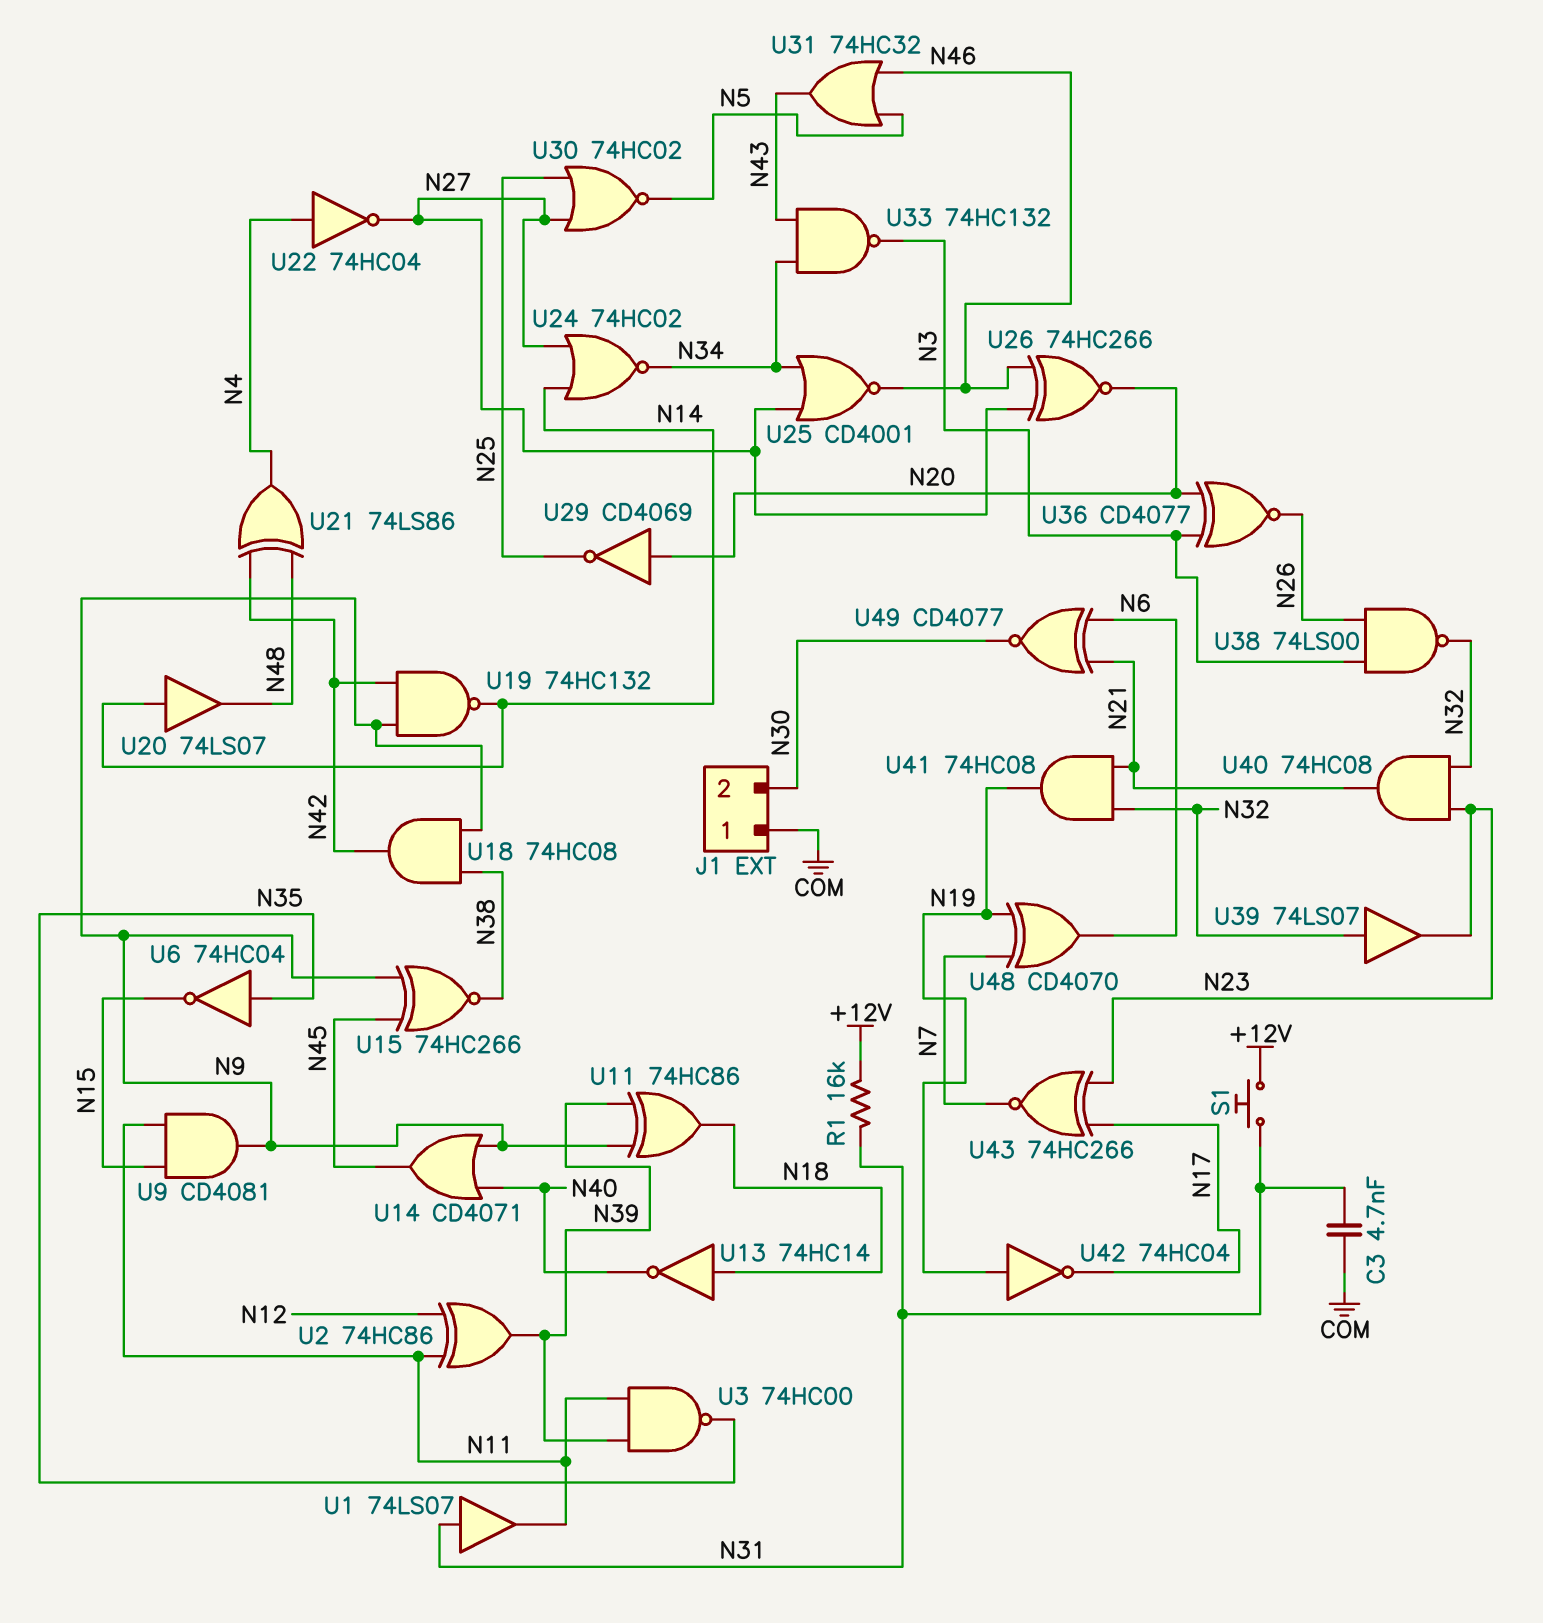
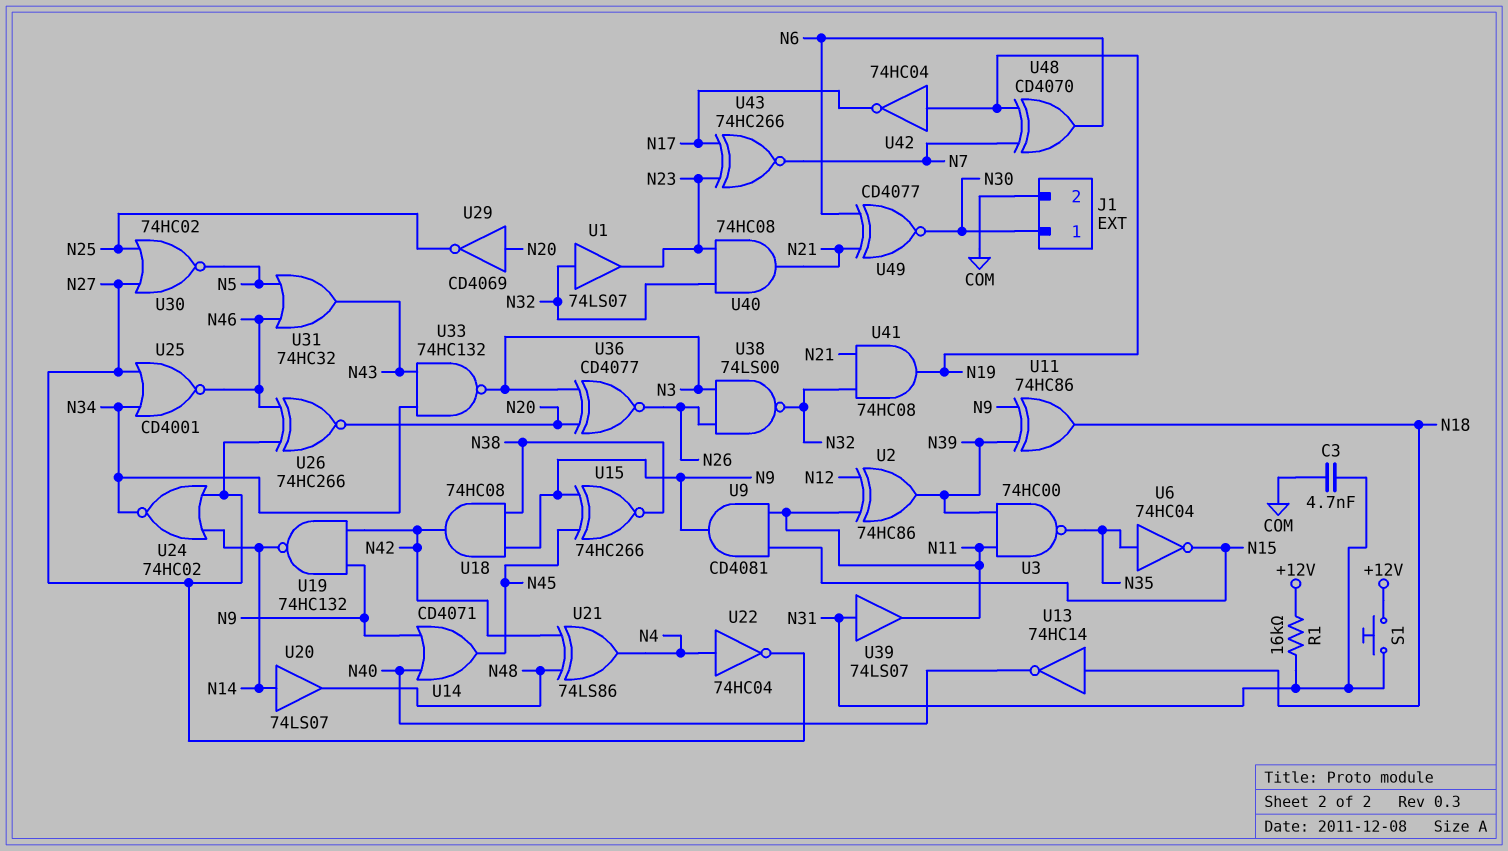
J1 pin 1: COM -> N30
J1 pin 2: N30 -> COM
U1: buffer 74LS07 (in N31, out N11) -> buffer 74LS07 (in N32, out N23)
U39: buffer 74LS07 (in N32, out N23) -> buffer 74LS07 (in N31, out N11)

